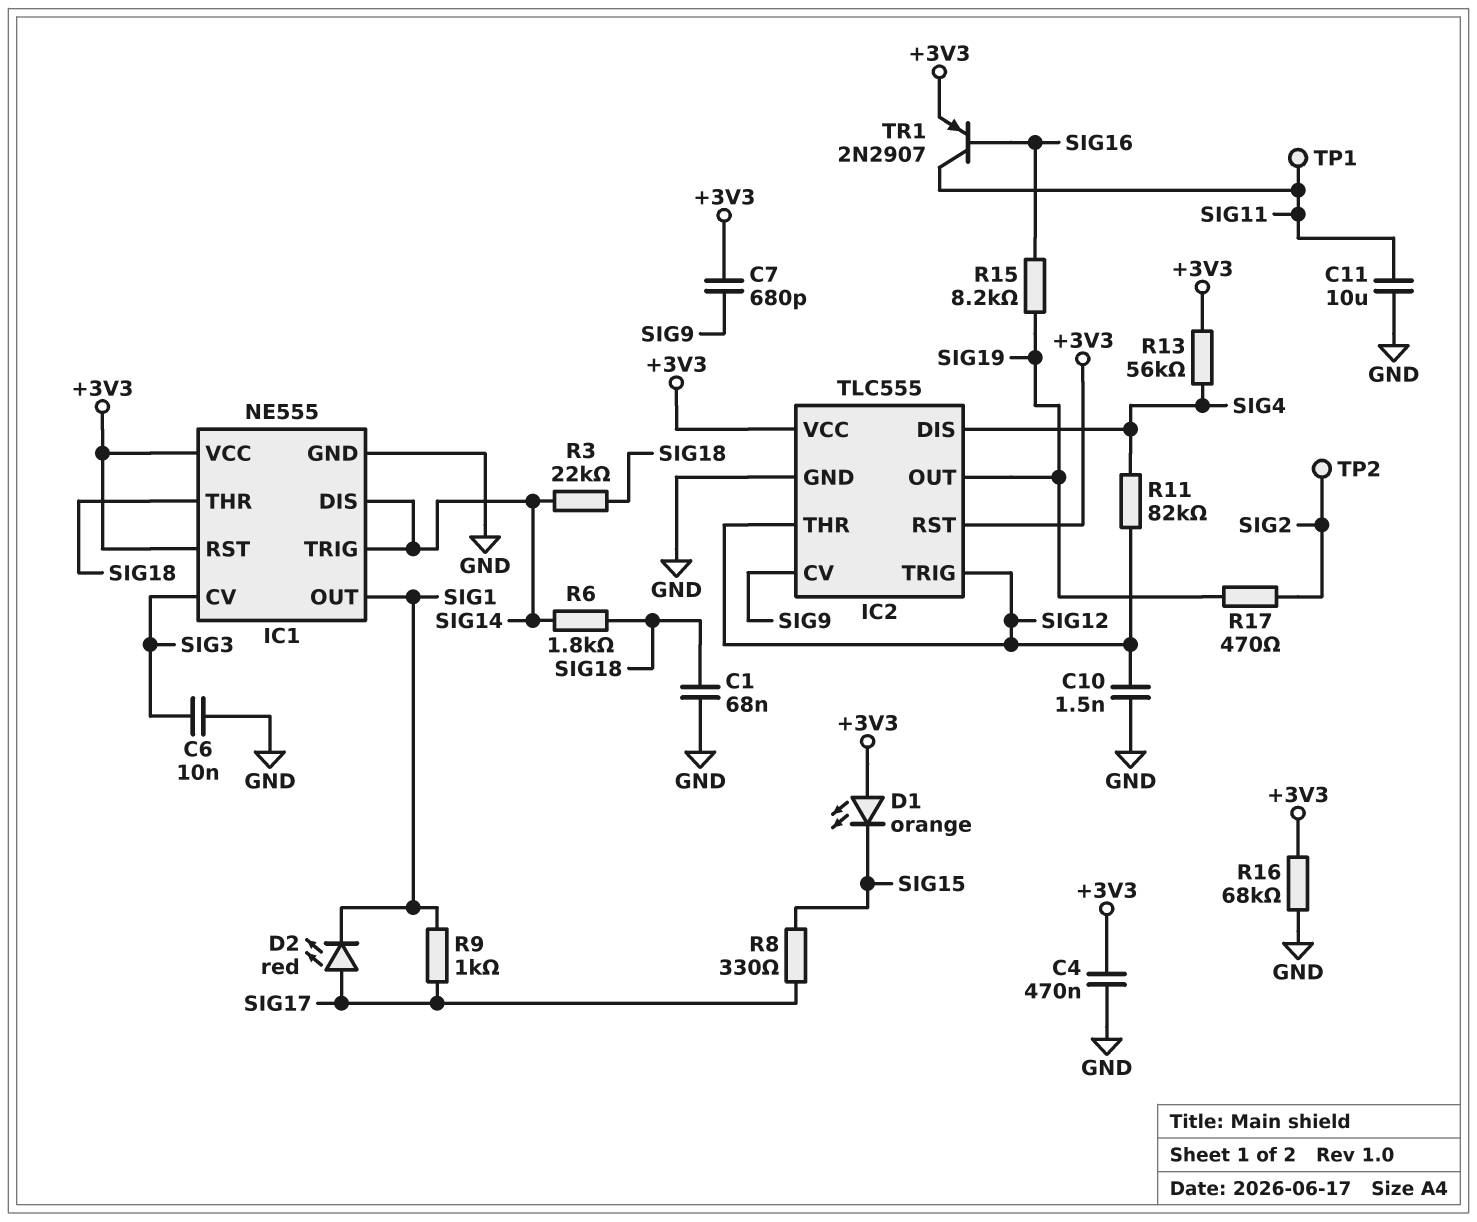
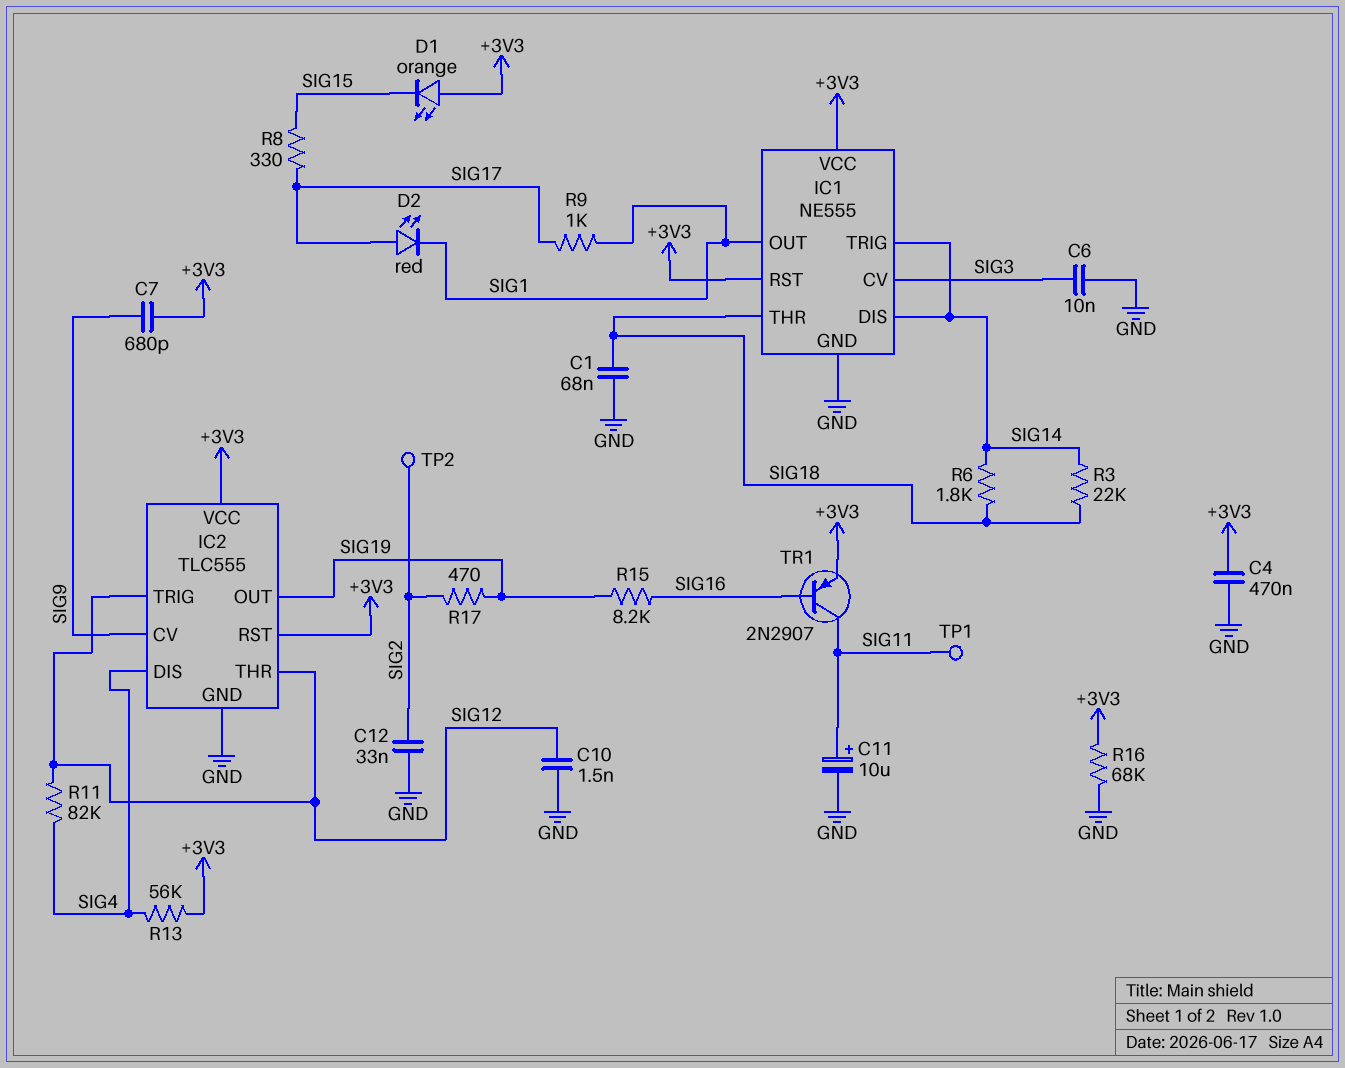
C11: 10uF (GND, SIG11) -> 10uF (plus SIG11, minus GND)
C12: none -> 33nF (GND, SIG2)

